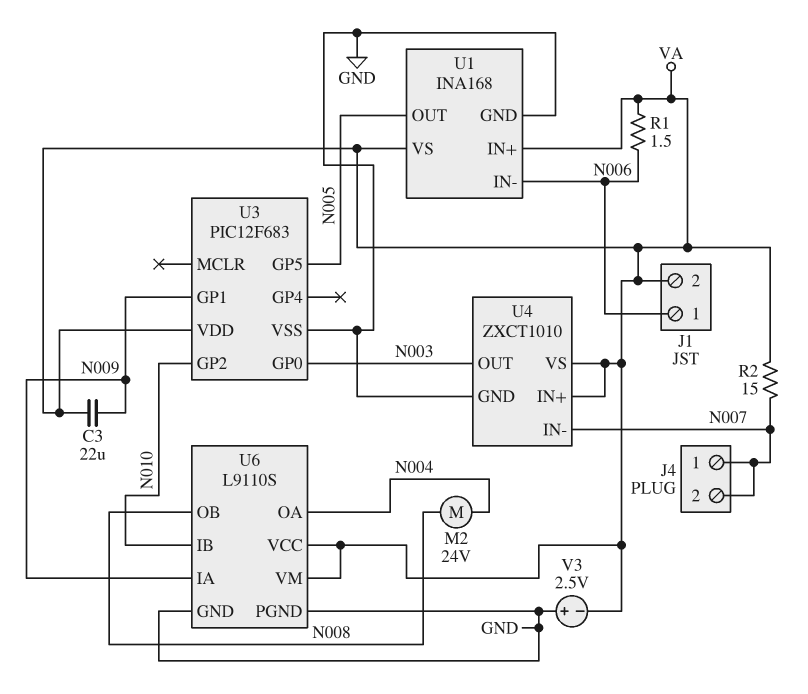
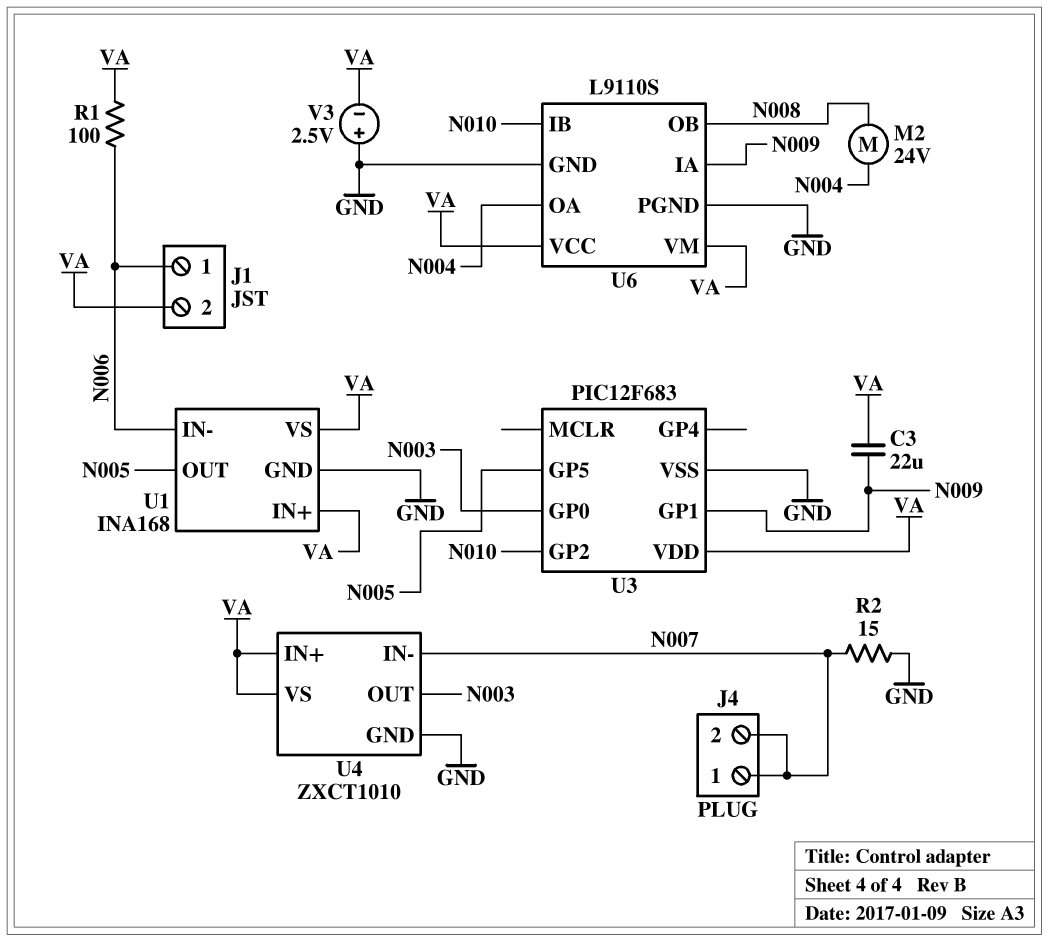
R1: 1.5 (N006, VA) -> 100 (N006, VA)
R2: 15 (N007, VA) -> 15 (GND, N007)

